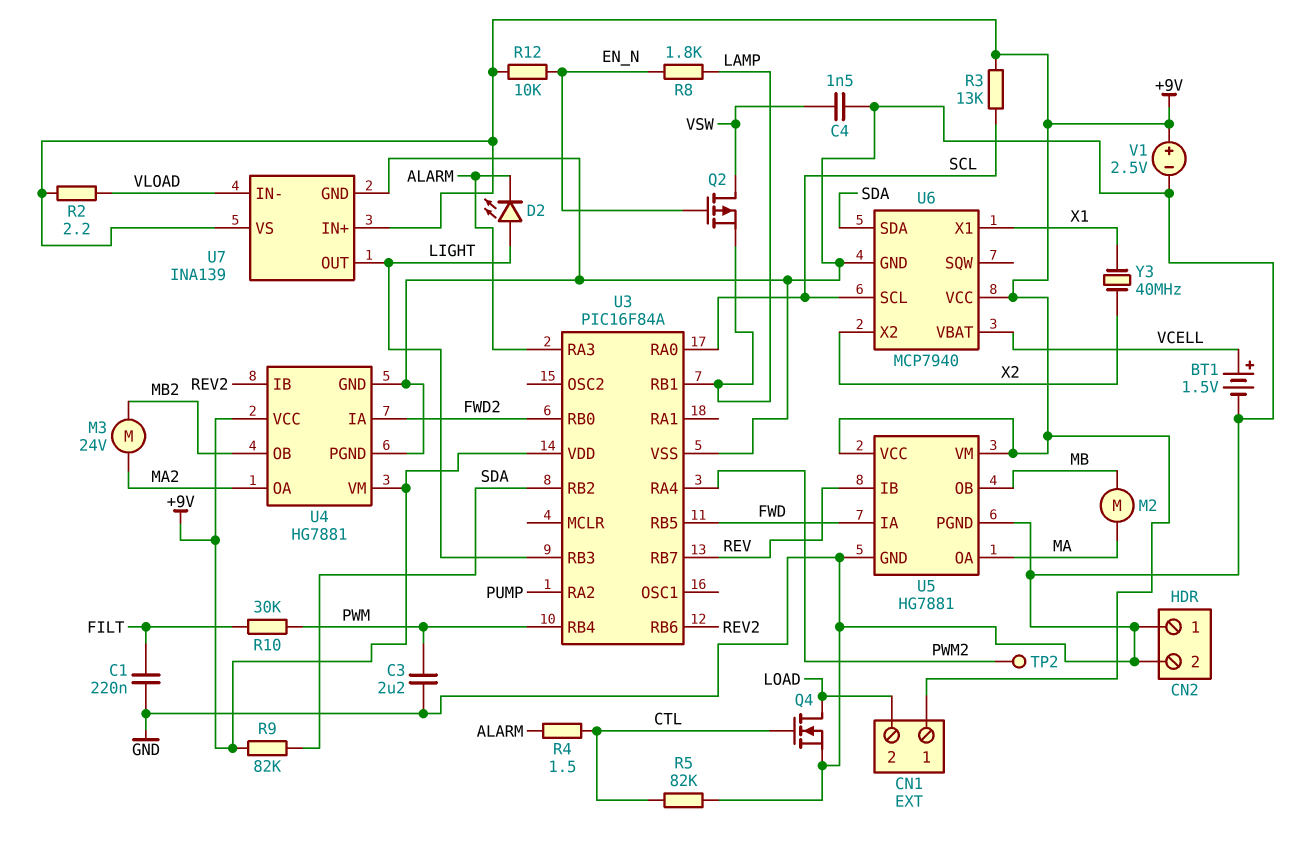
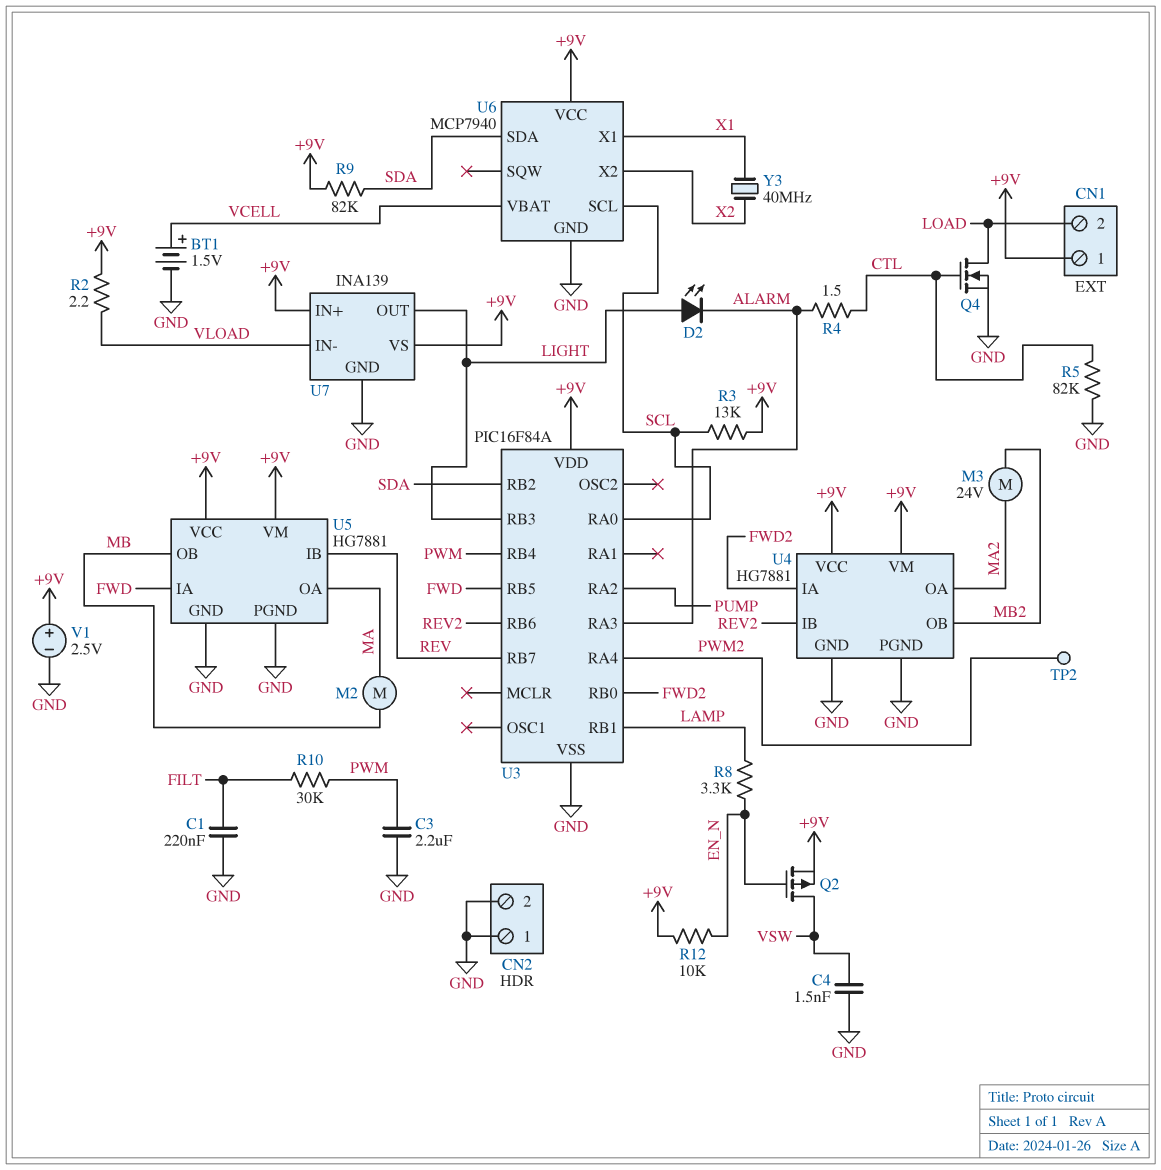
Q2: PMOS (G EN_N, D VSW, S LAMP) -> PMOS (G EN_N, D VSW, S +9V)
R8: 1.8k (EN_N, LAMP) -> 3.3k (EN_N, LAMP)

